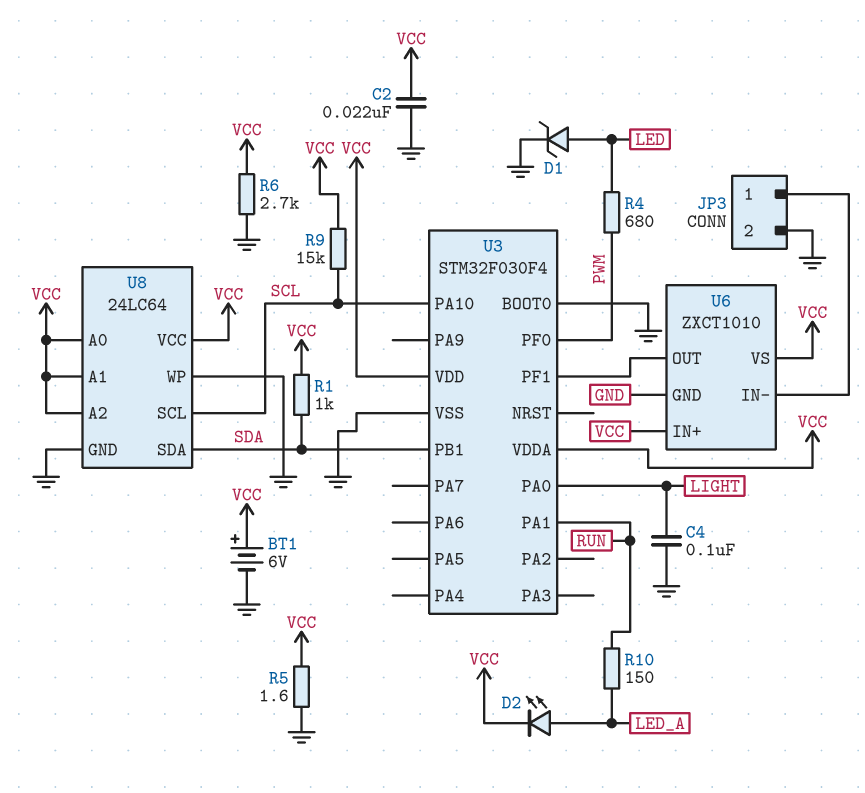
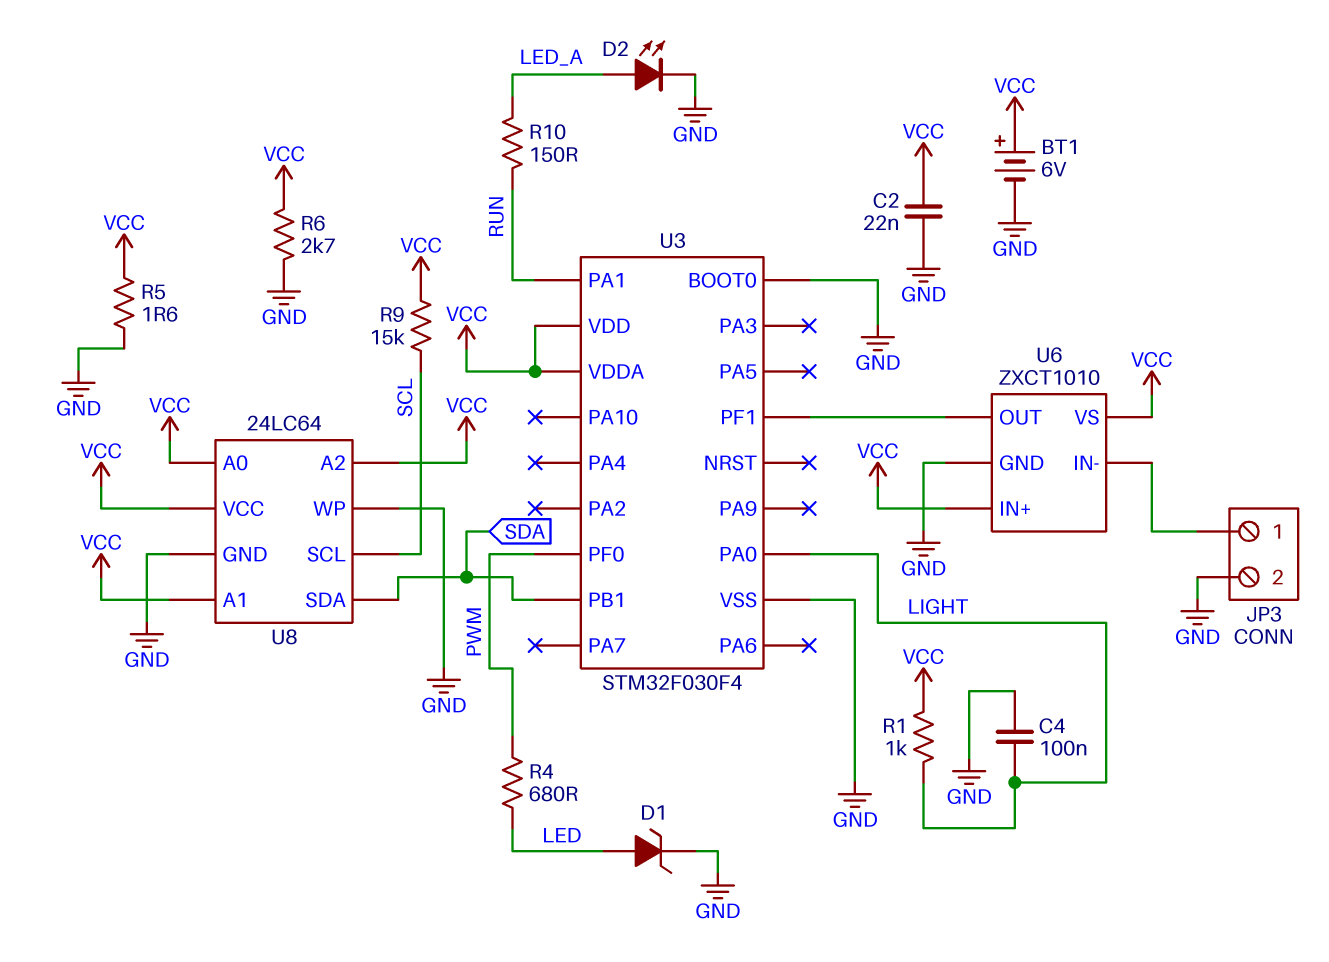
D2: LED (A LED_A, K VCC) -> LED (A LED_A, K GND)
R1: 1k (SDA, VCC) -> 1k (LIGHT, VCC)
U3 pin PA10: SCL -> none

